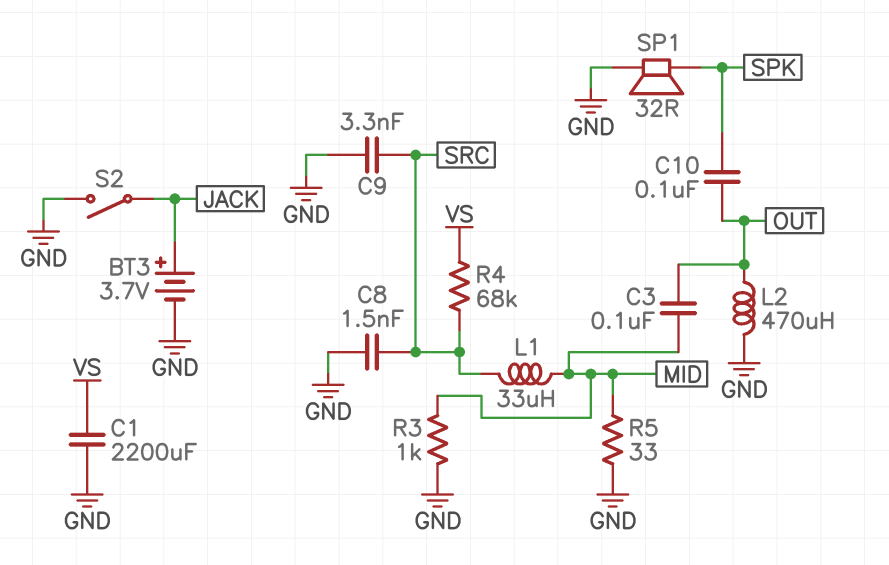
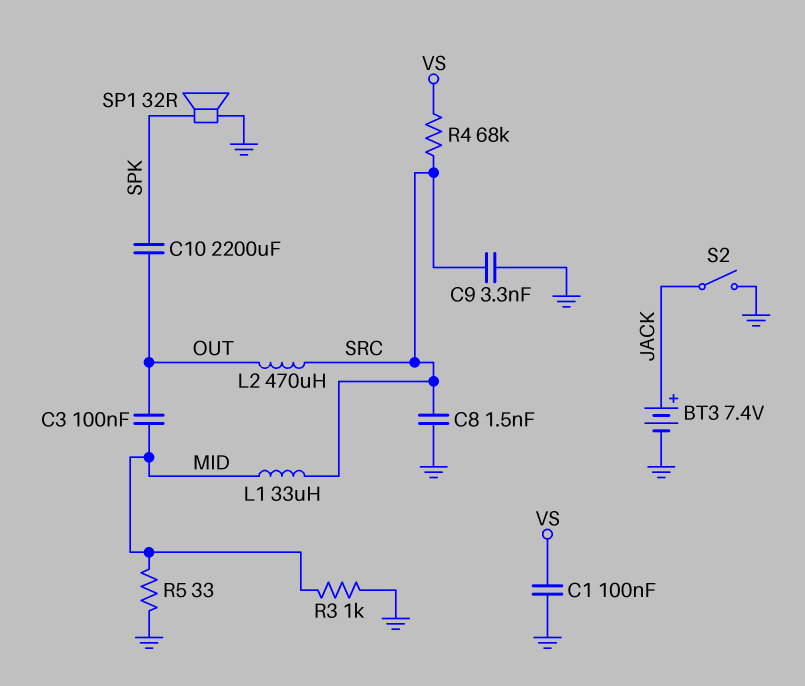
BT3: 3.7V (plus JACK, minus GND) -> 7.4V (plus JACK, minus GND)
C1: 2200uF (GND, VS) -> 100nF (GND, VS)
C10: 100nF (OUT, SPK) -> 2200uF (OUT, SPK)
L2: 470uH (GND, OUT) -> 470uH (OUT, SRC)

